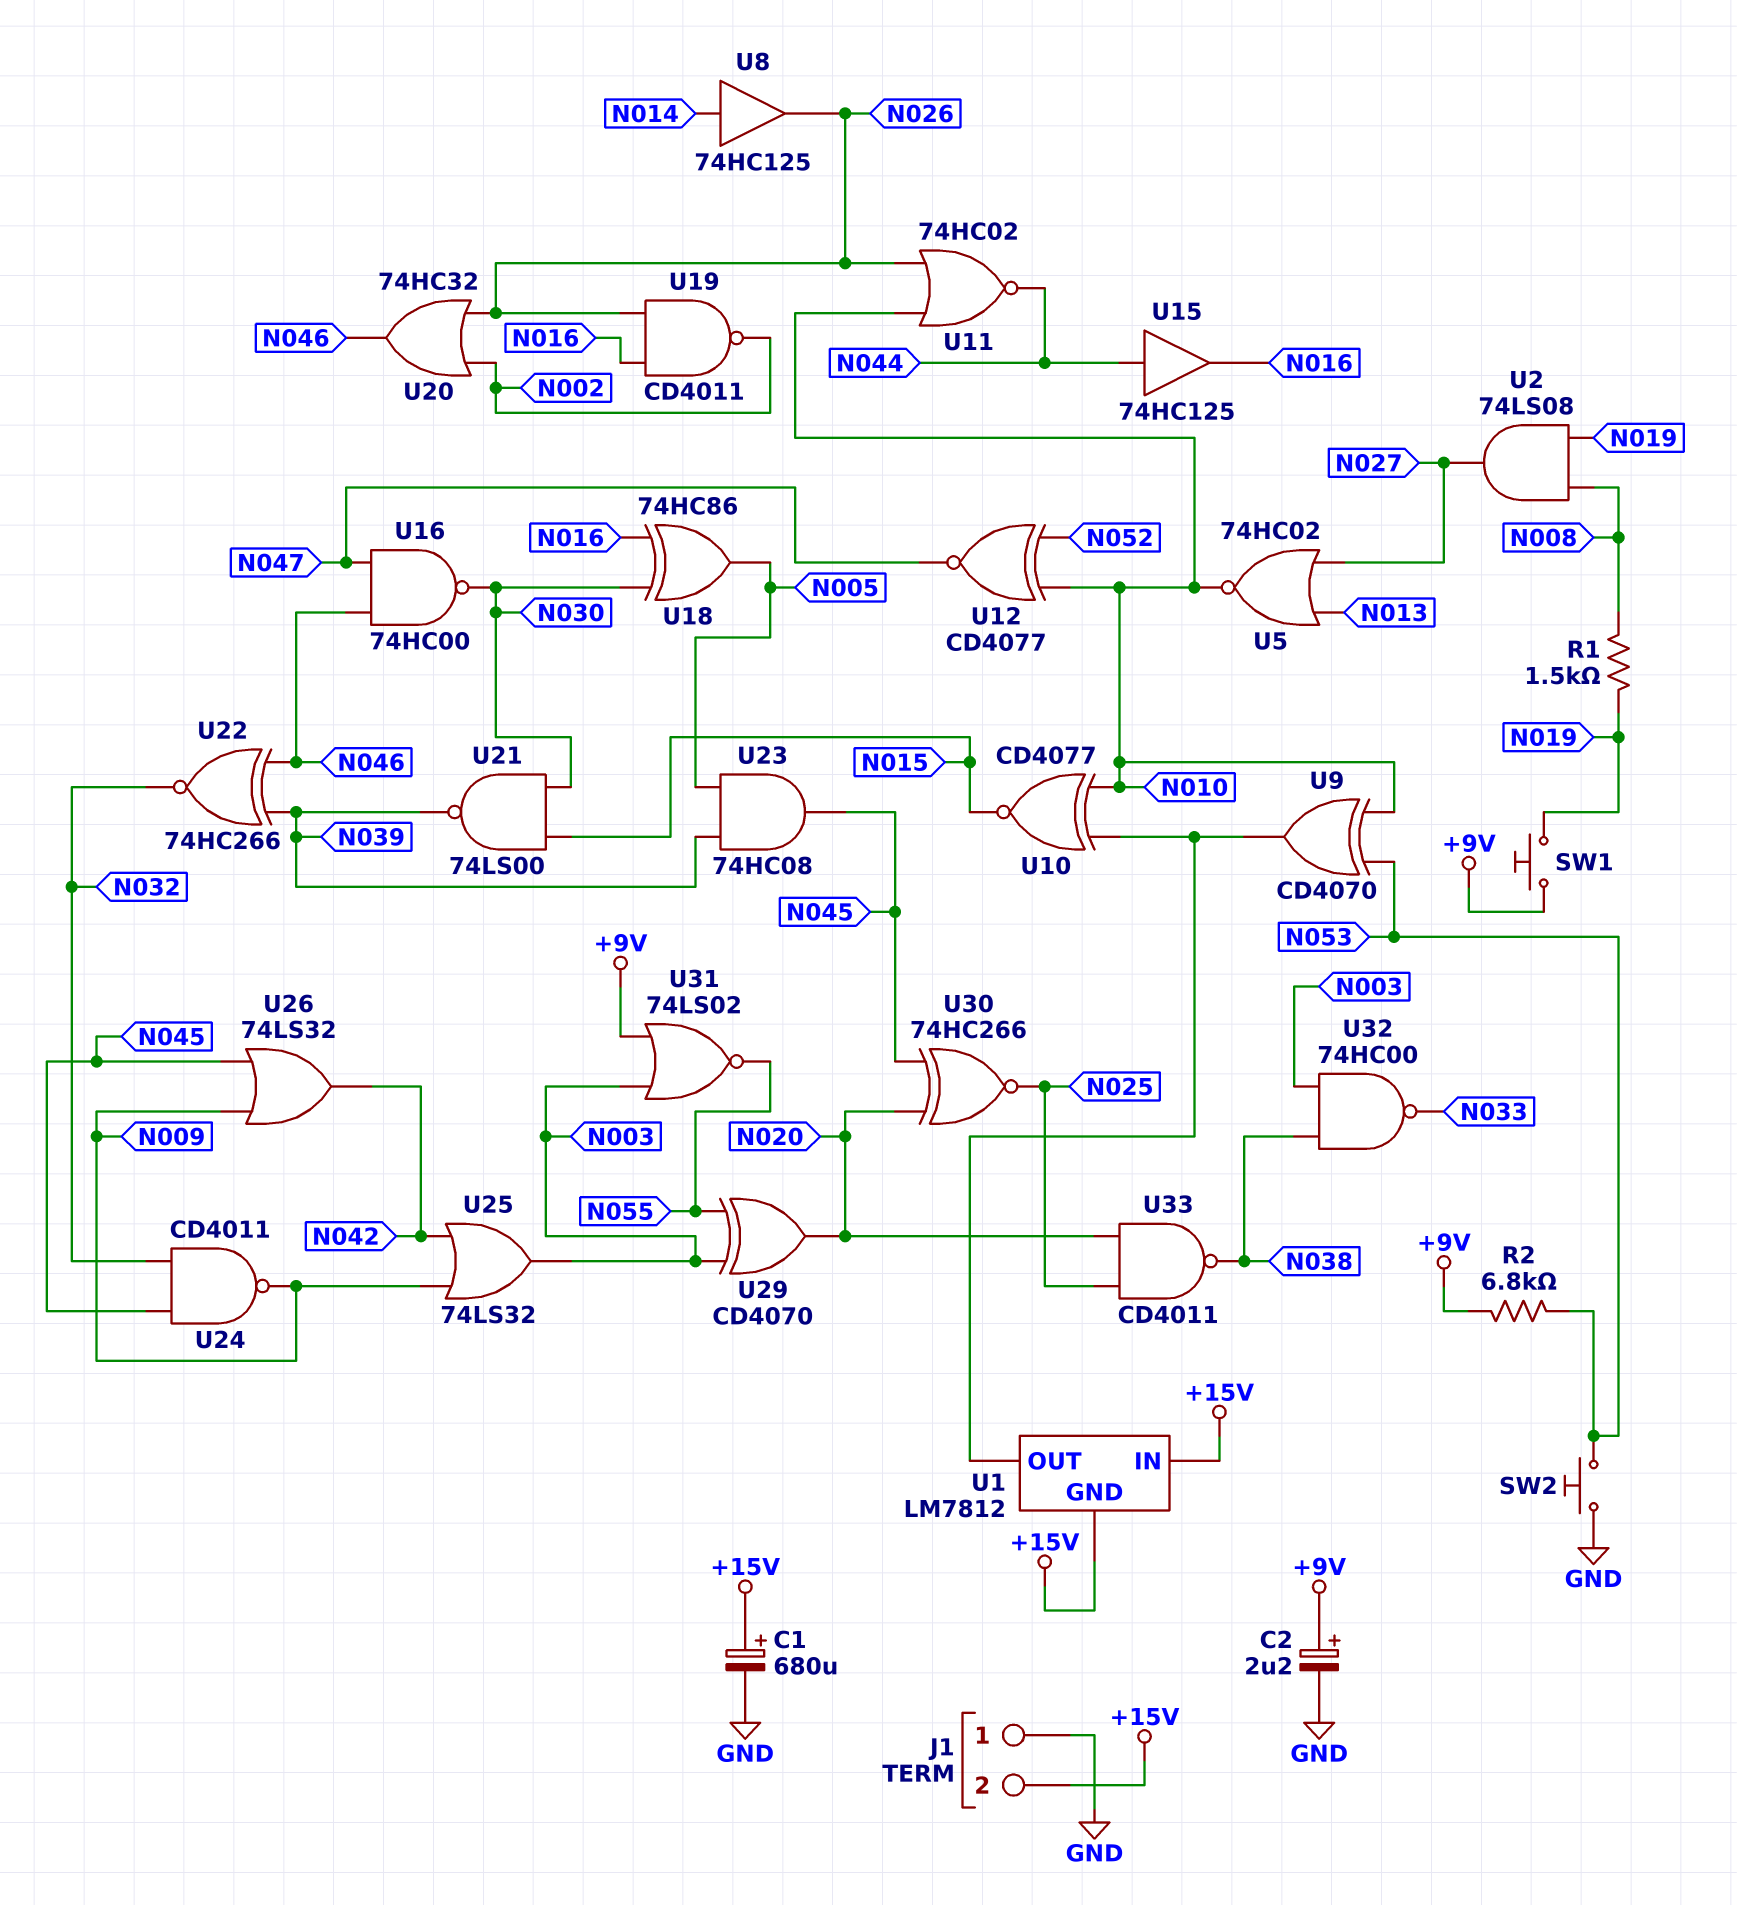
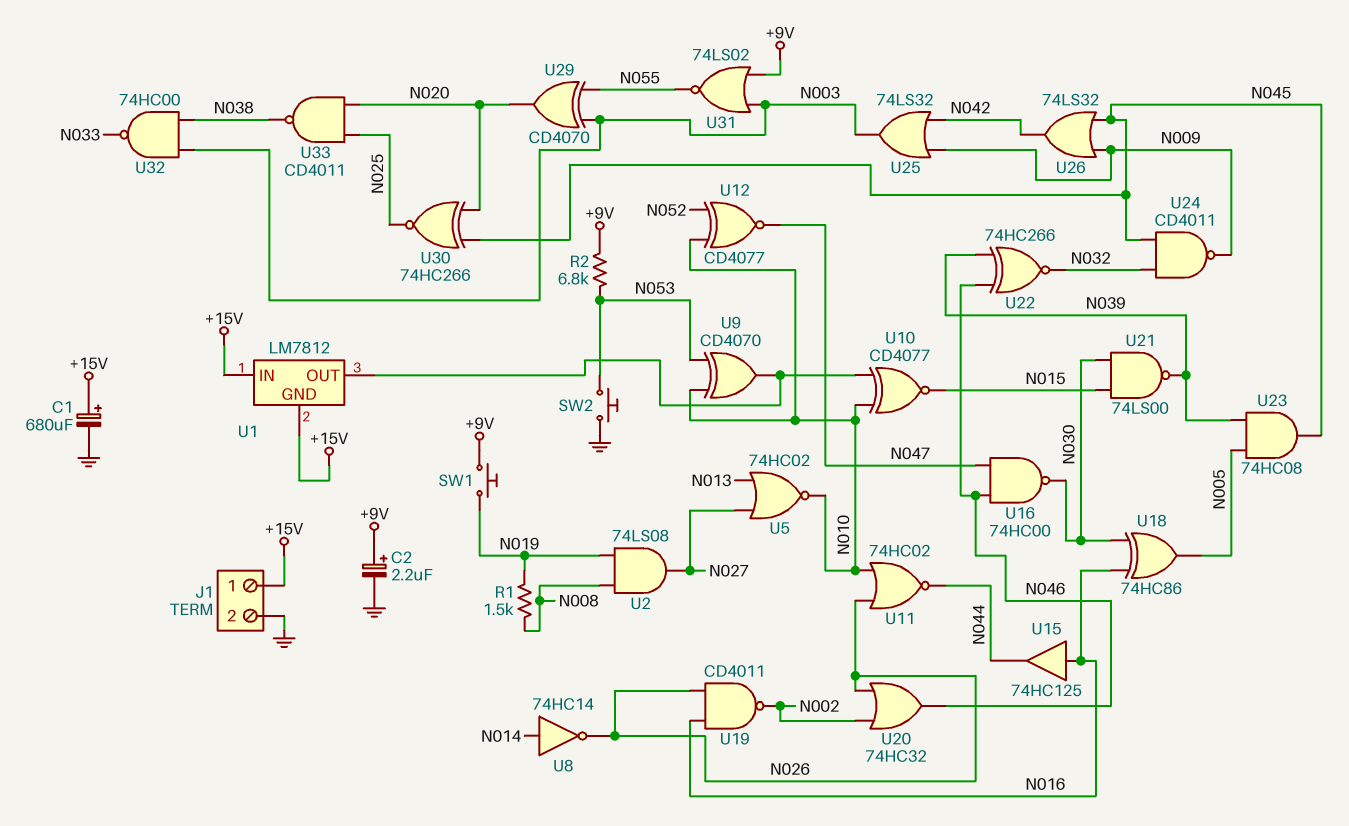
J1 pin 1: GND -> +15V
J1 pin 2: +15V -> GND
U8: buffer 74HC125 (in N014, out N026) -> NOT 74HC14 (in N014, out N026)
U15: buffer 74HC125 (in N044, out N016) -> buffer 74HC125 (in N016, out N044)

